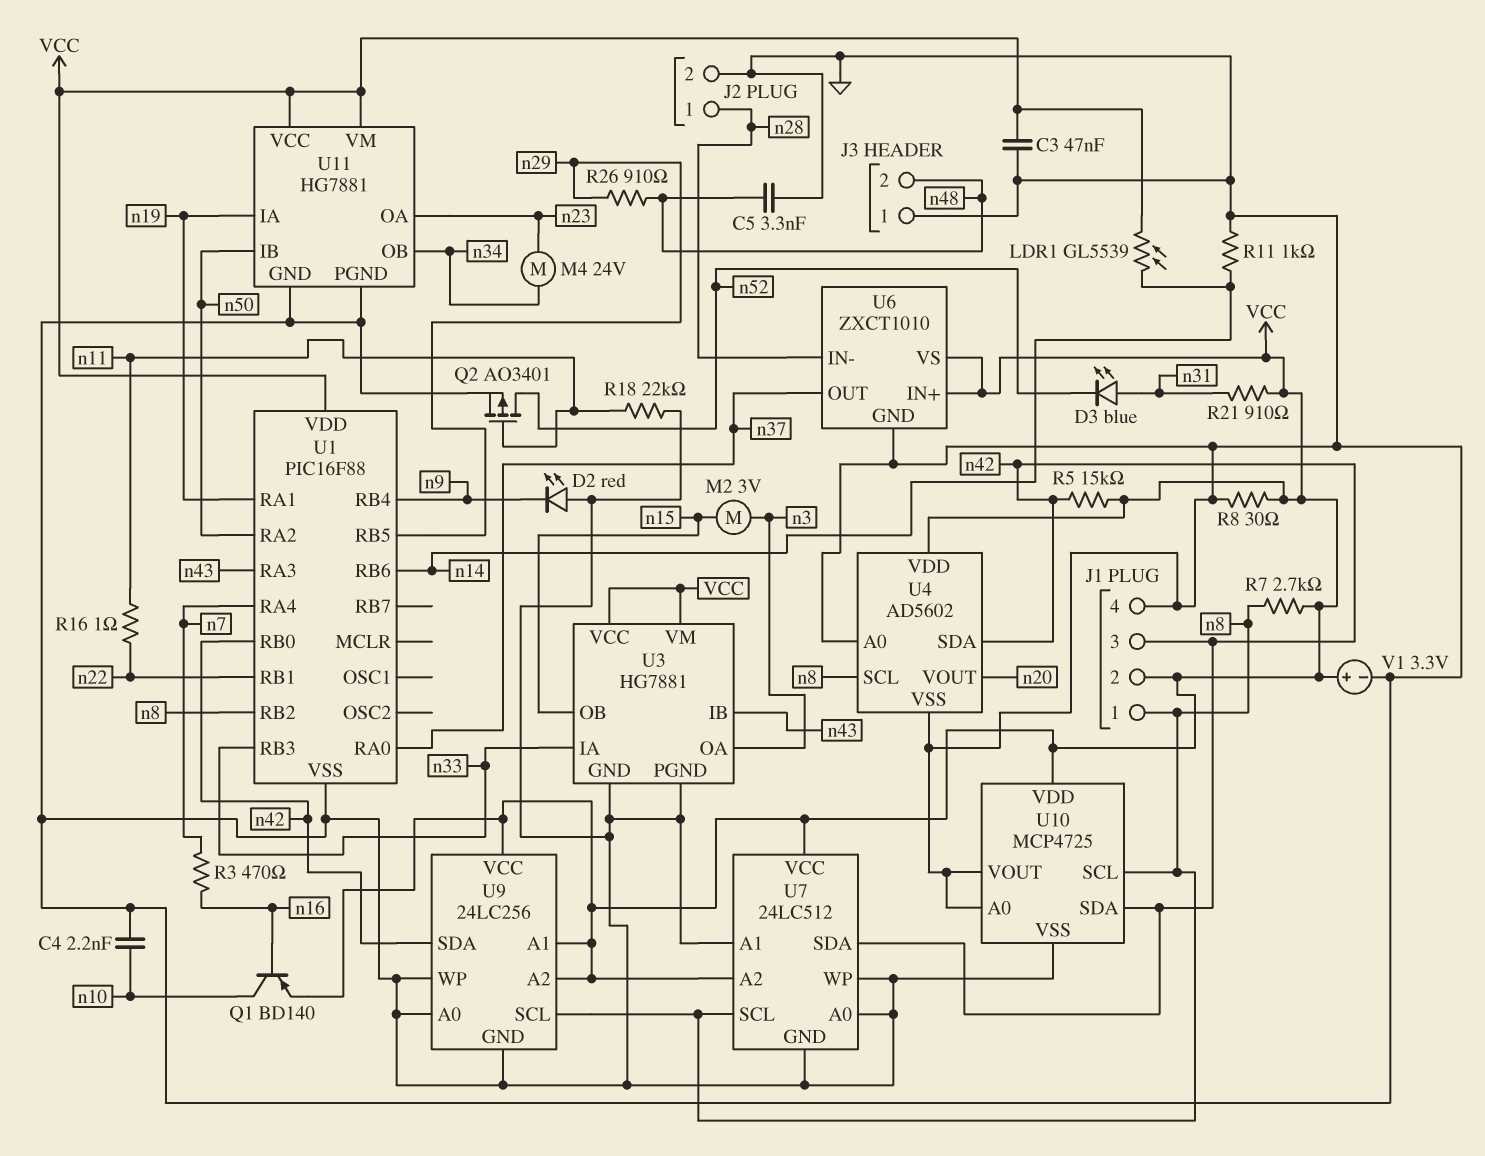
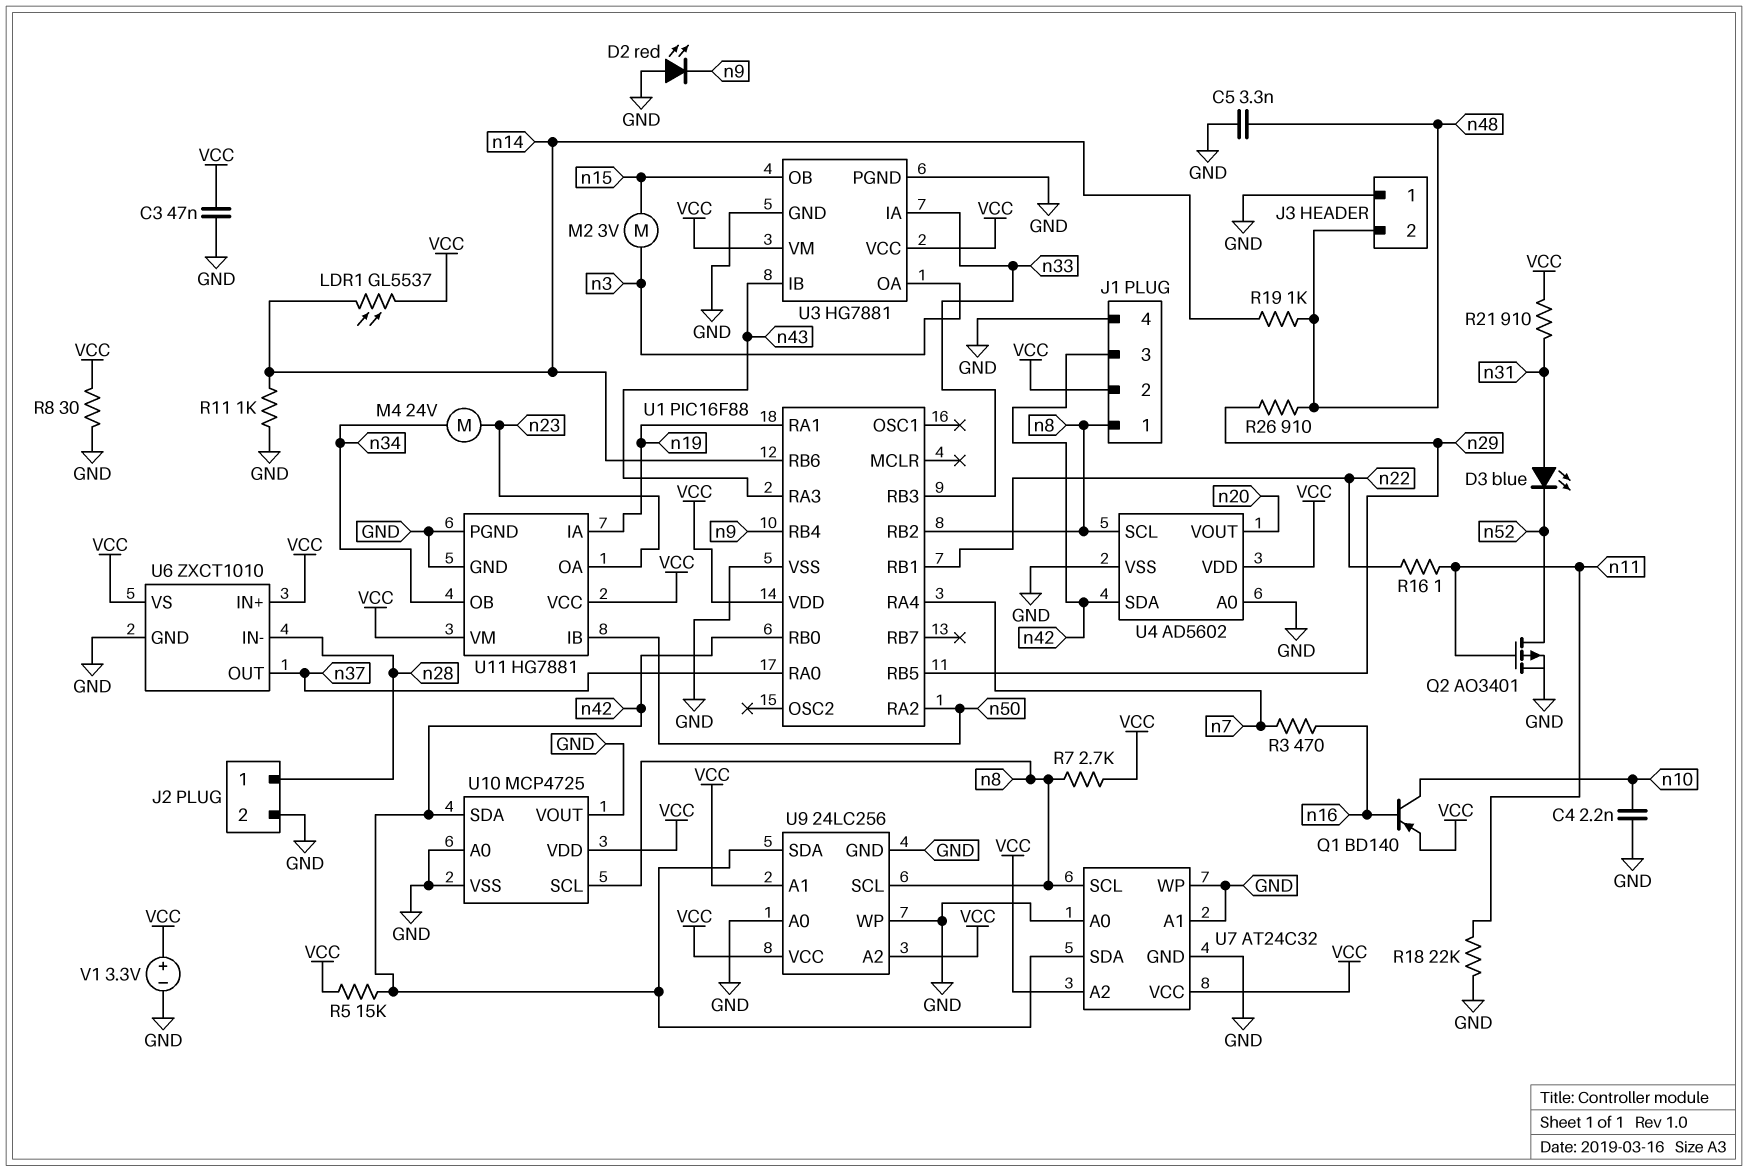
LDR1: GL5539 (VCC, n14) -> GL5537 (VCC, n14)
R19: none -> 1k (n14, n48)
U7: 24LC512 -> AT24C32

